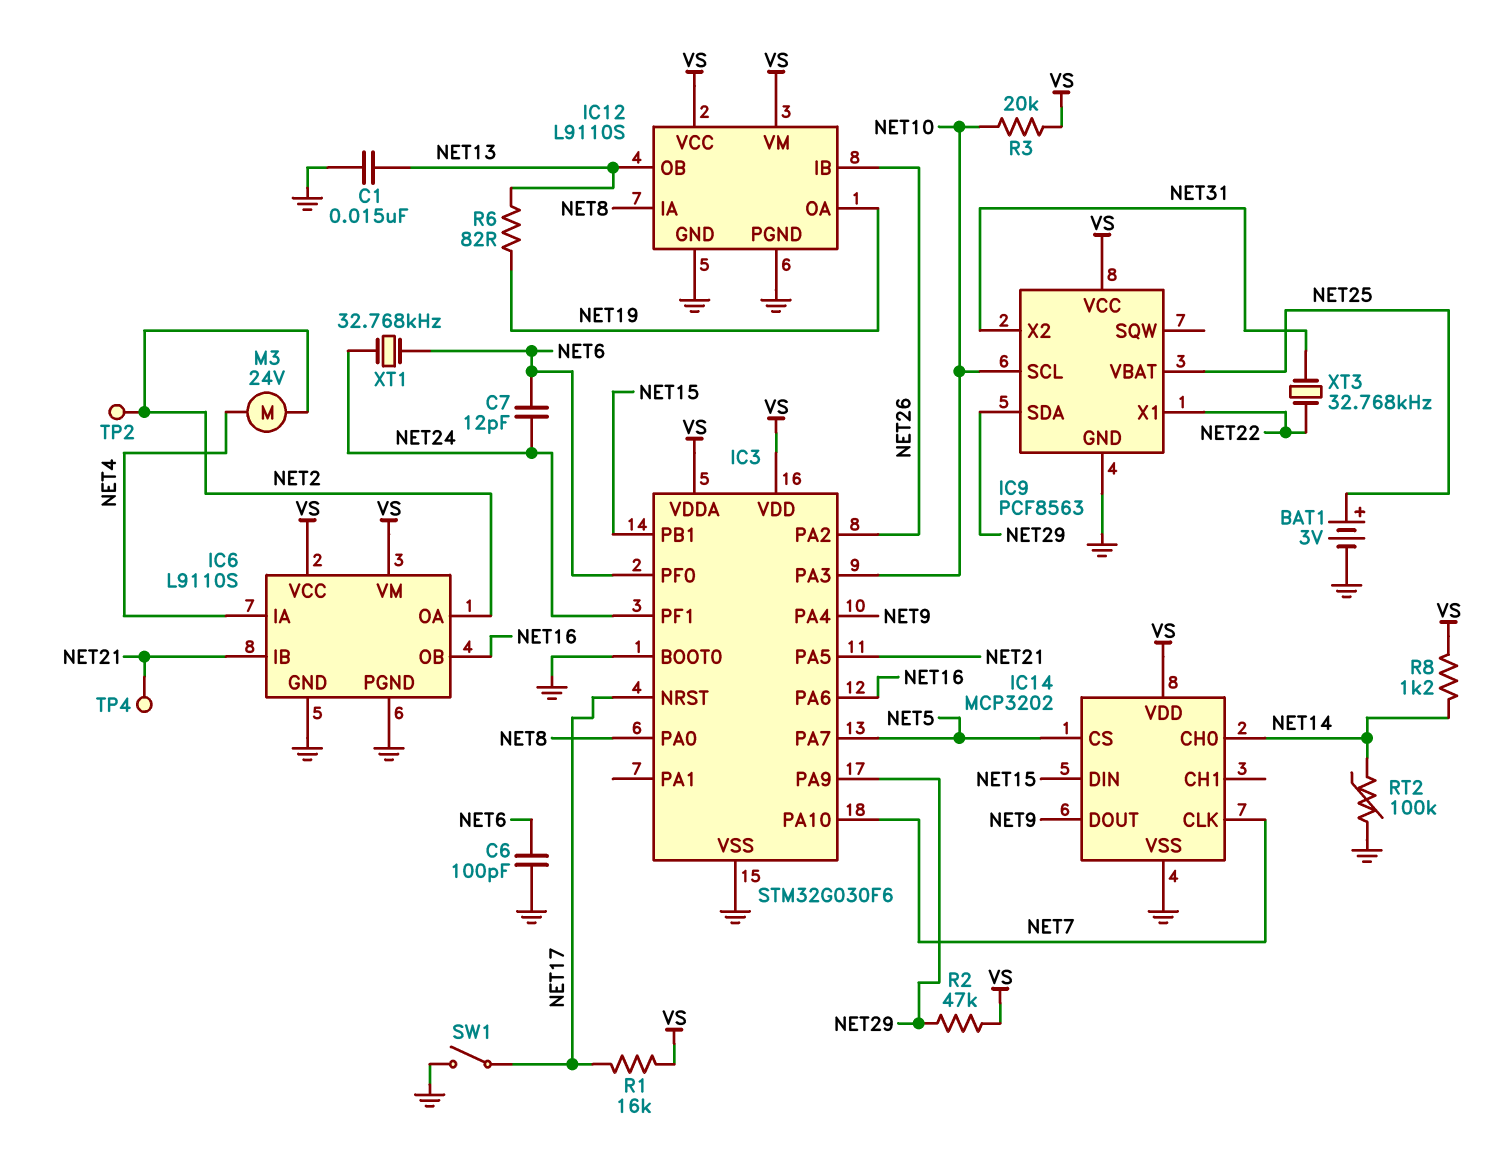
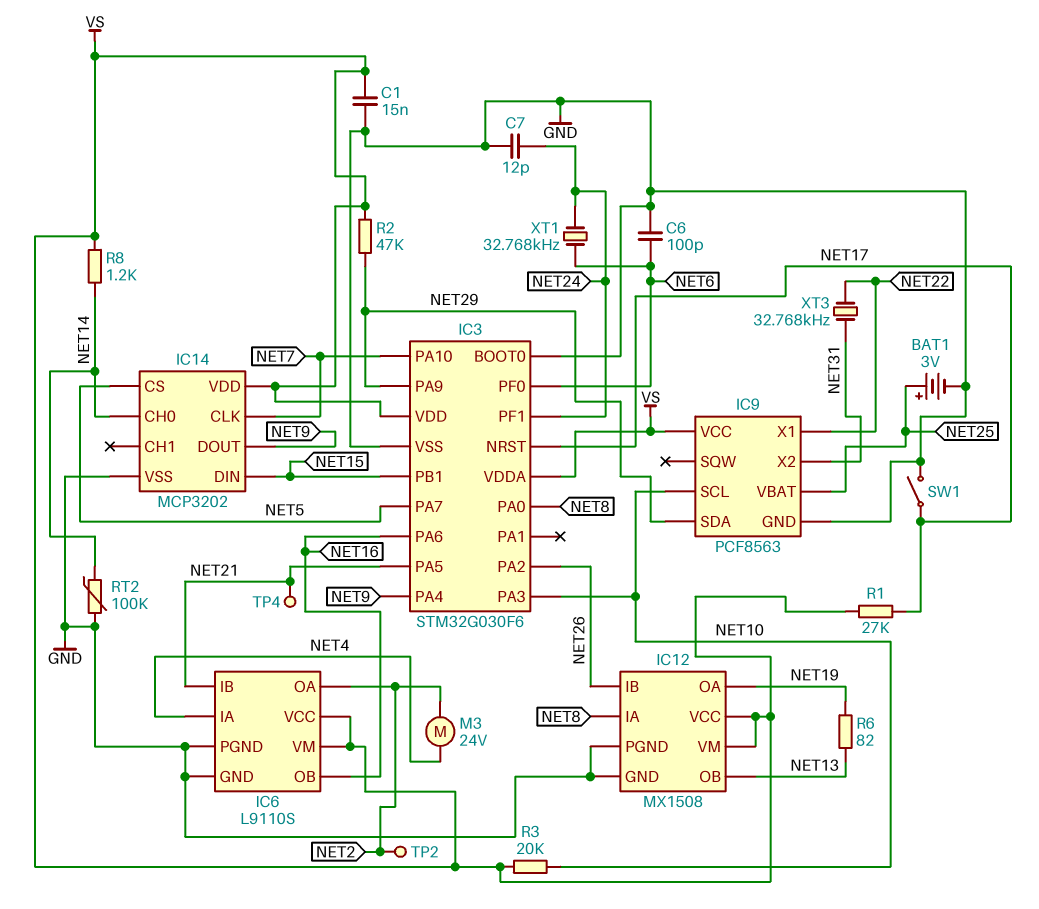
C1: 15nF (GND, NET13) -> 15nF (GND, VS)
C7: 12pF (NET6, NET24) -> 12pF (GND, NET24)
IC12: L9110S -> MX1508
R1: 16k (NET17, VS) -> 27k (NET17, VS)

